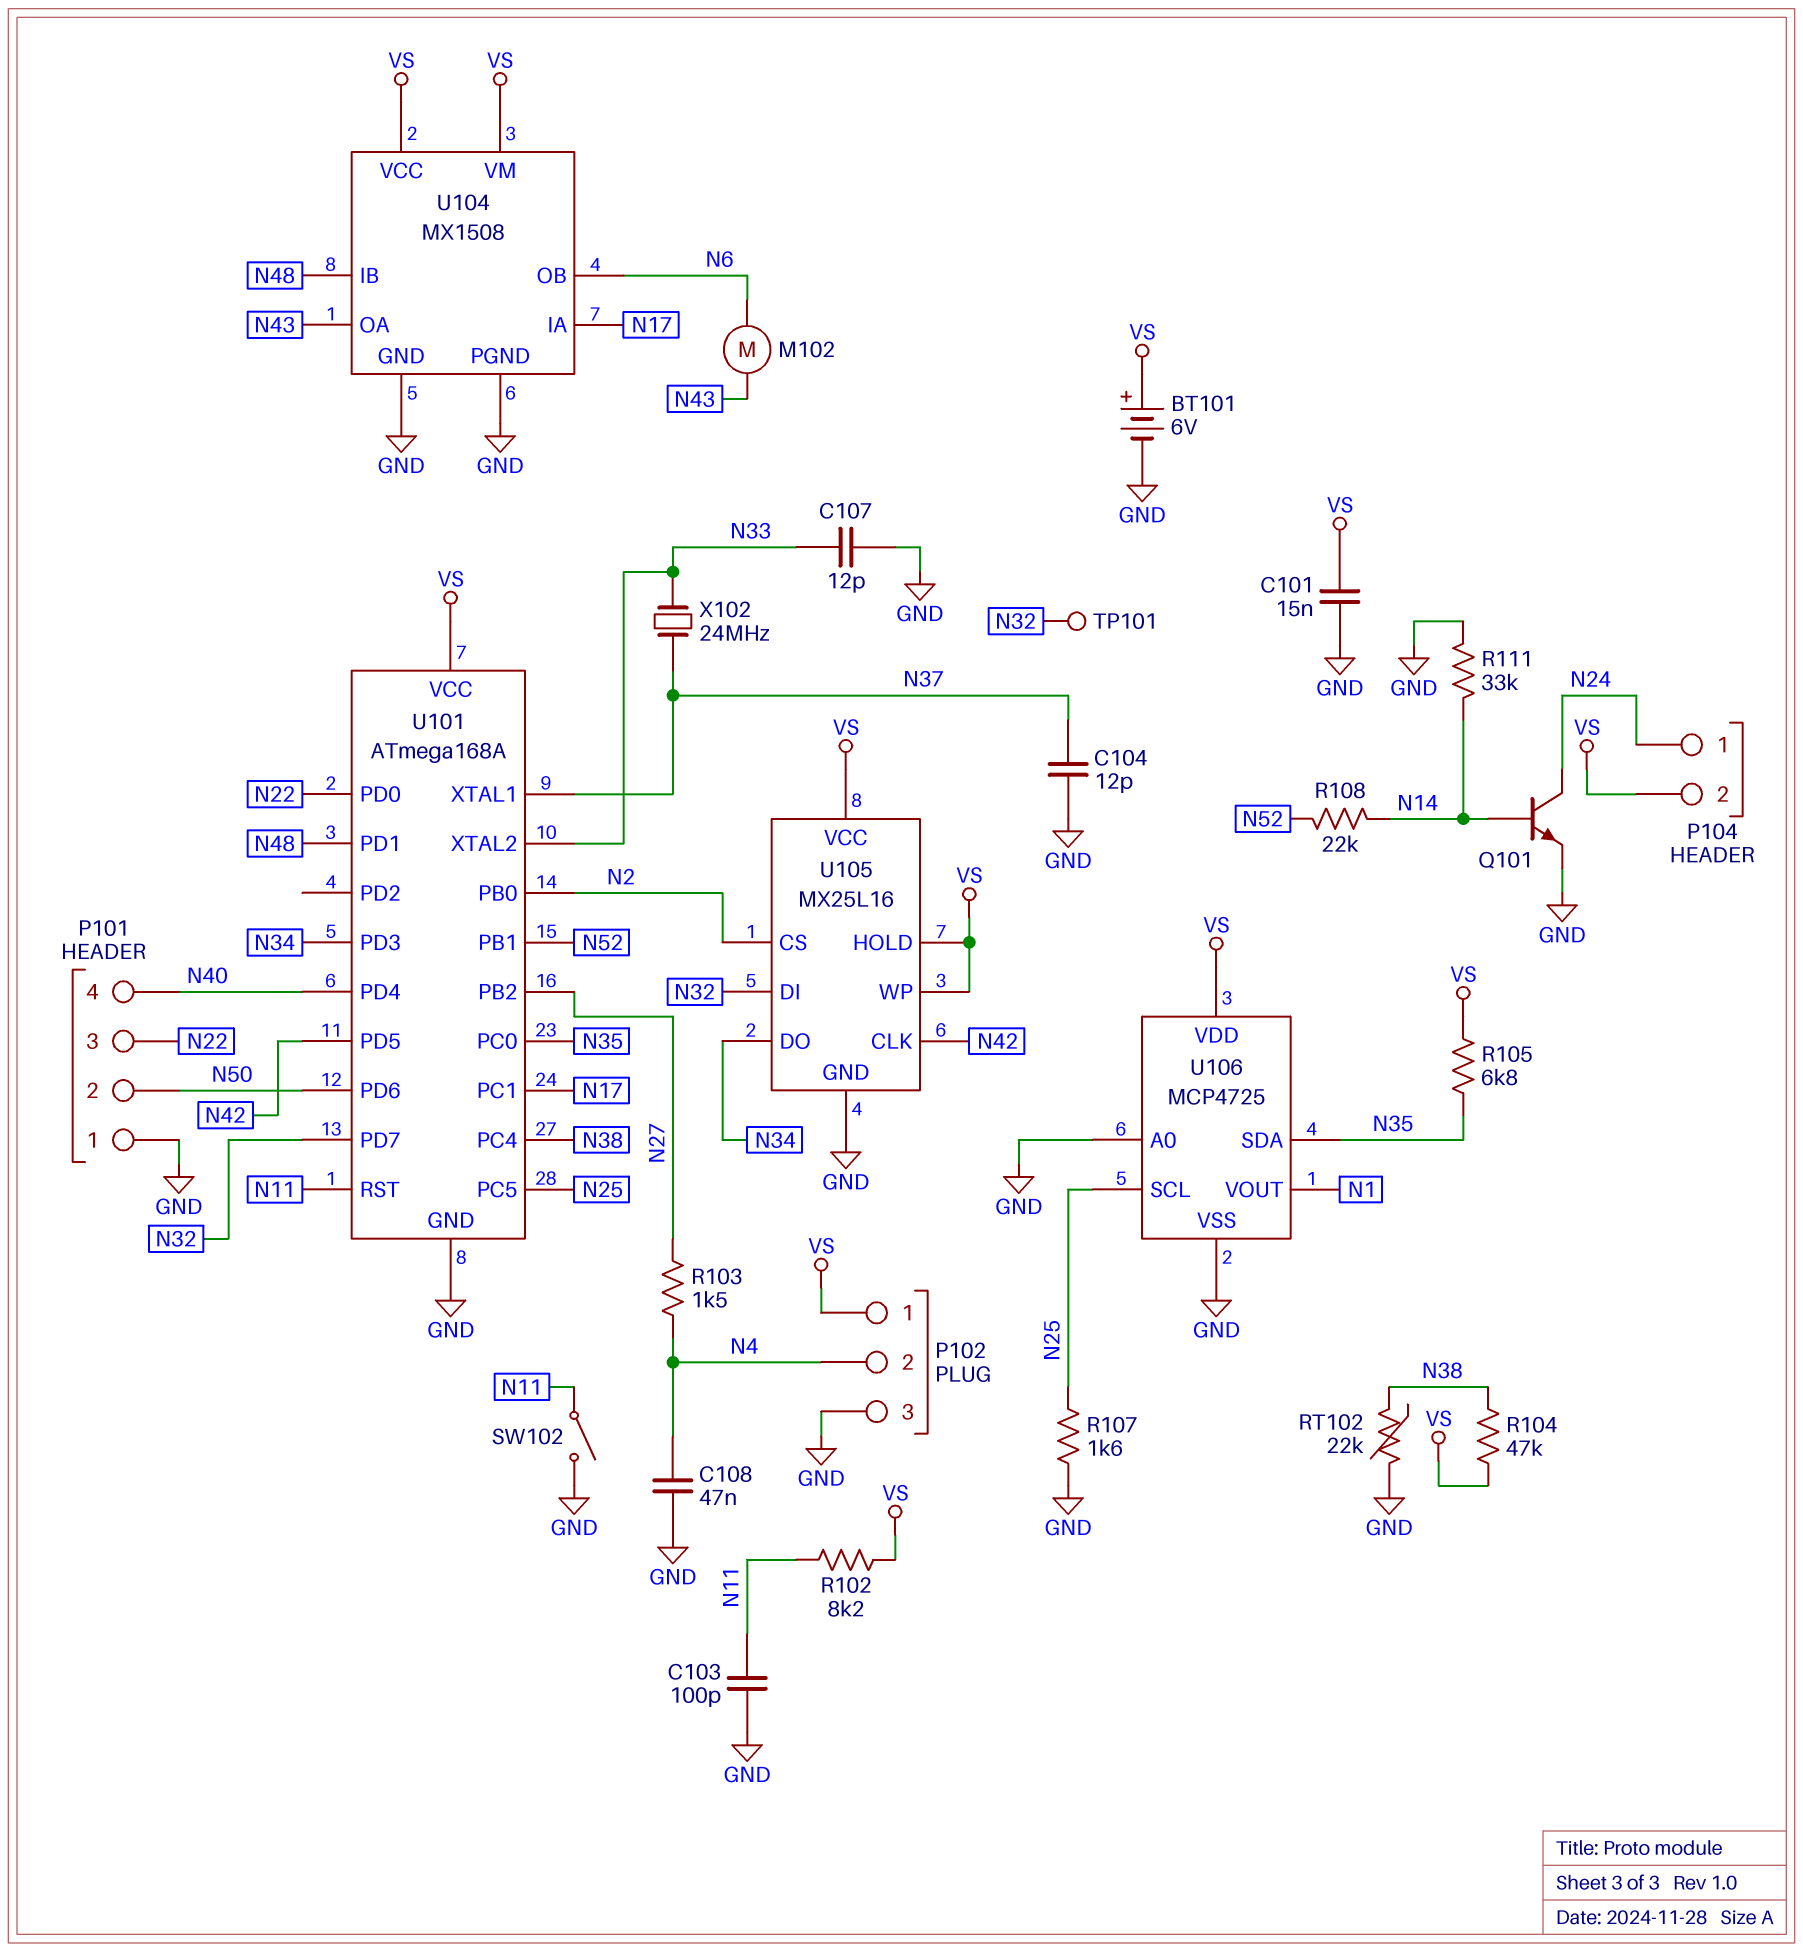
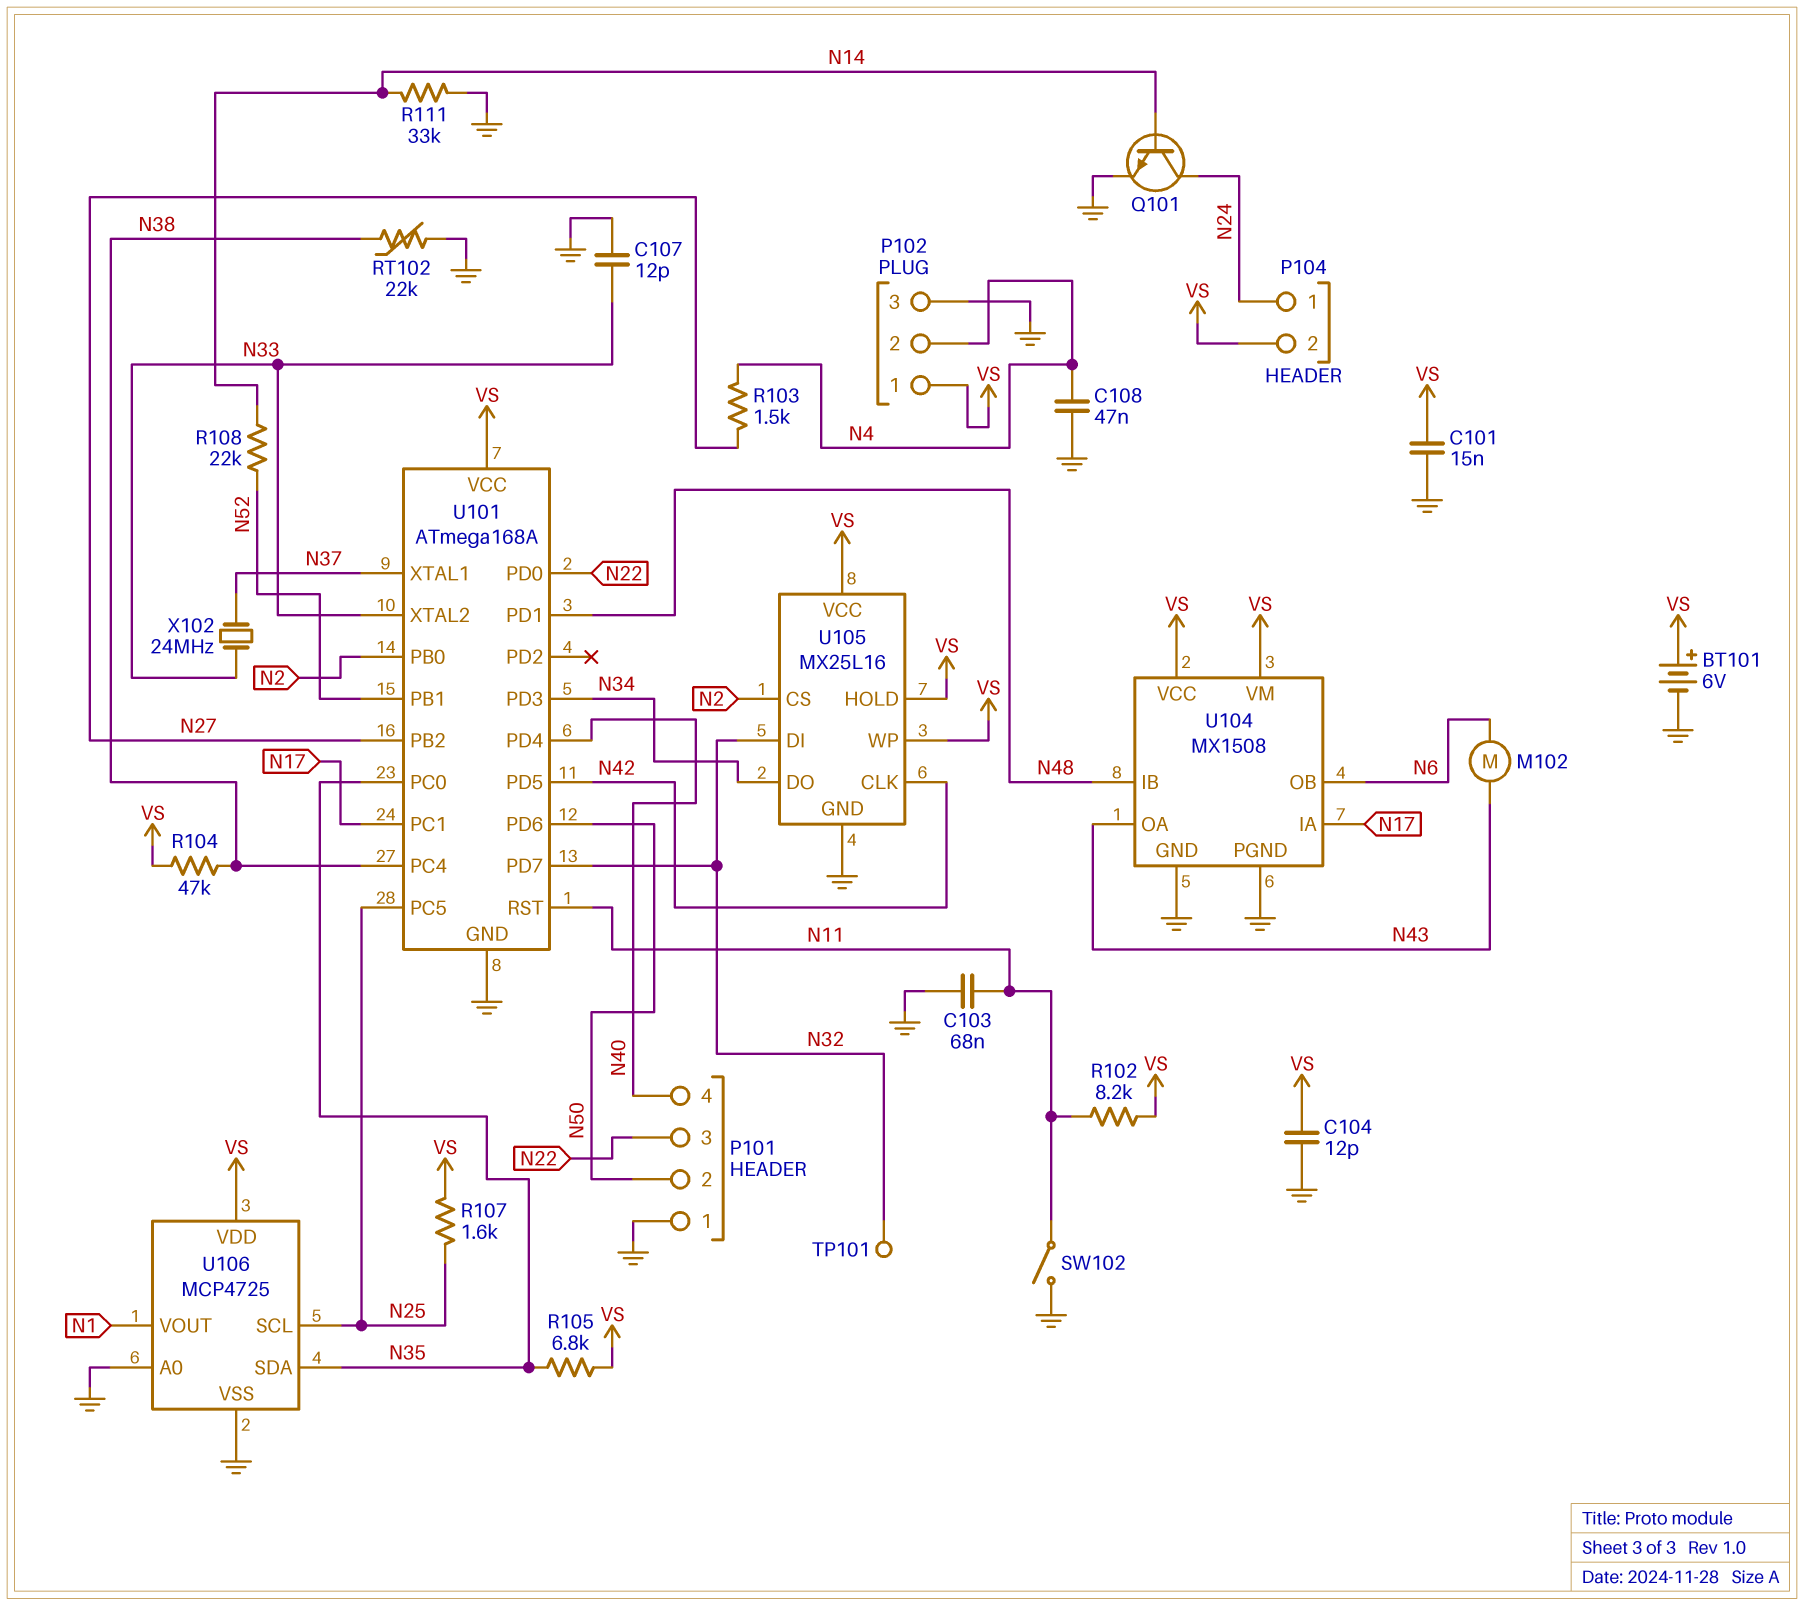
C103: 100pF (GND, N11) -> 68nF (GND, N11)
C104: 12pF (GND, N37) -> 12pF (GND, VS)
R107: 1.6k (GND, N25) -> 1.6k (N25, VS)

